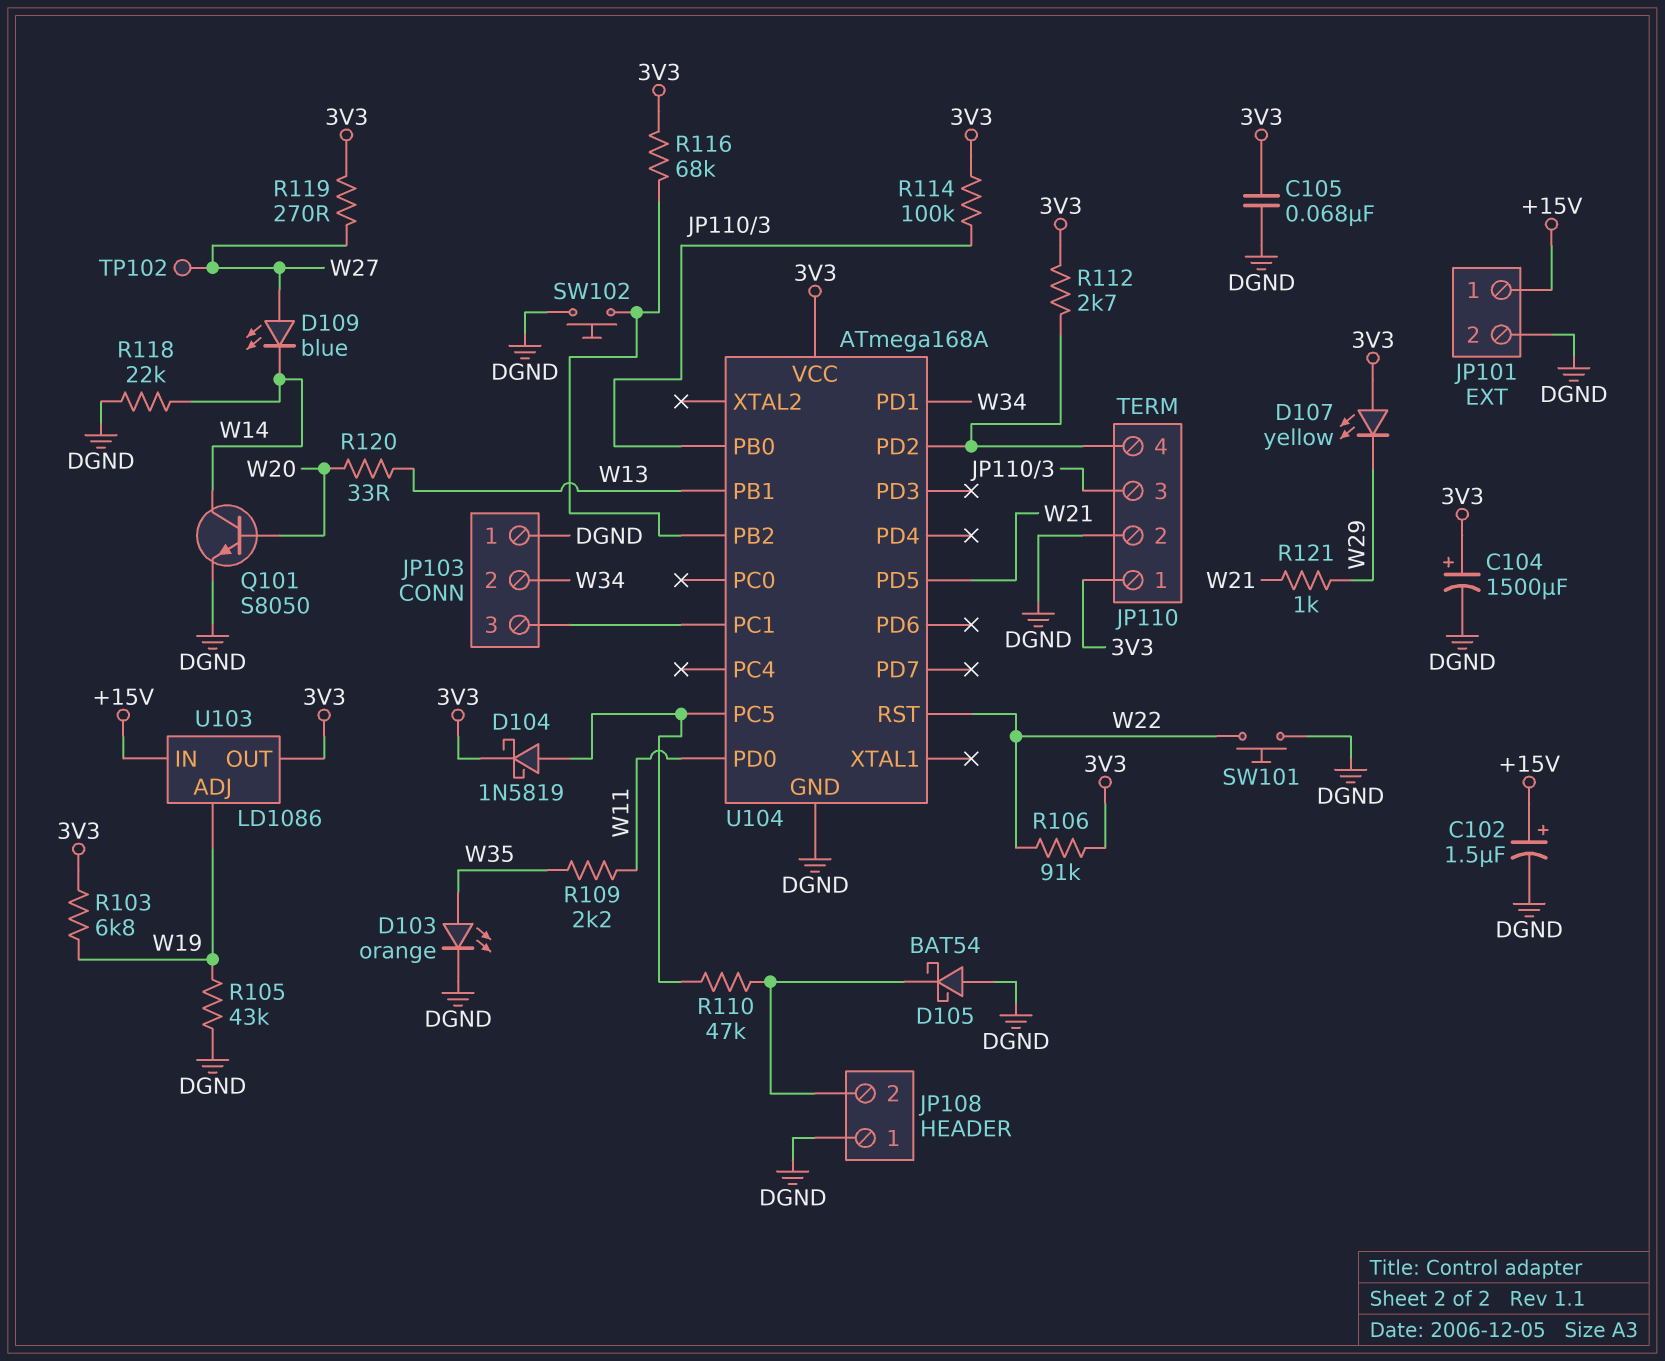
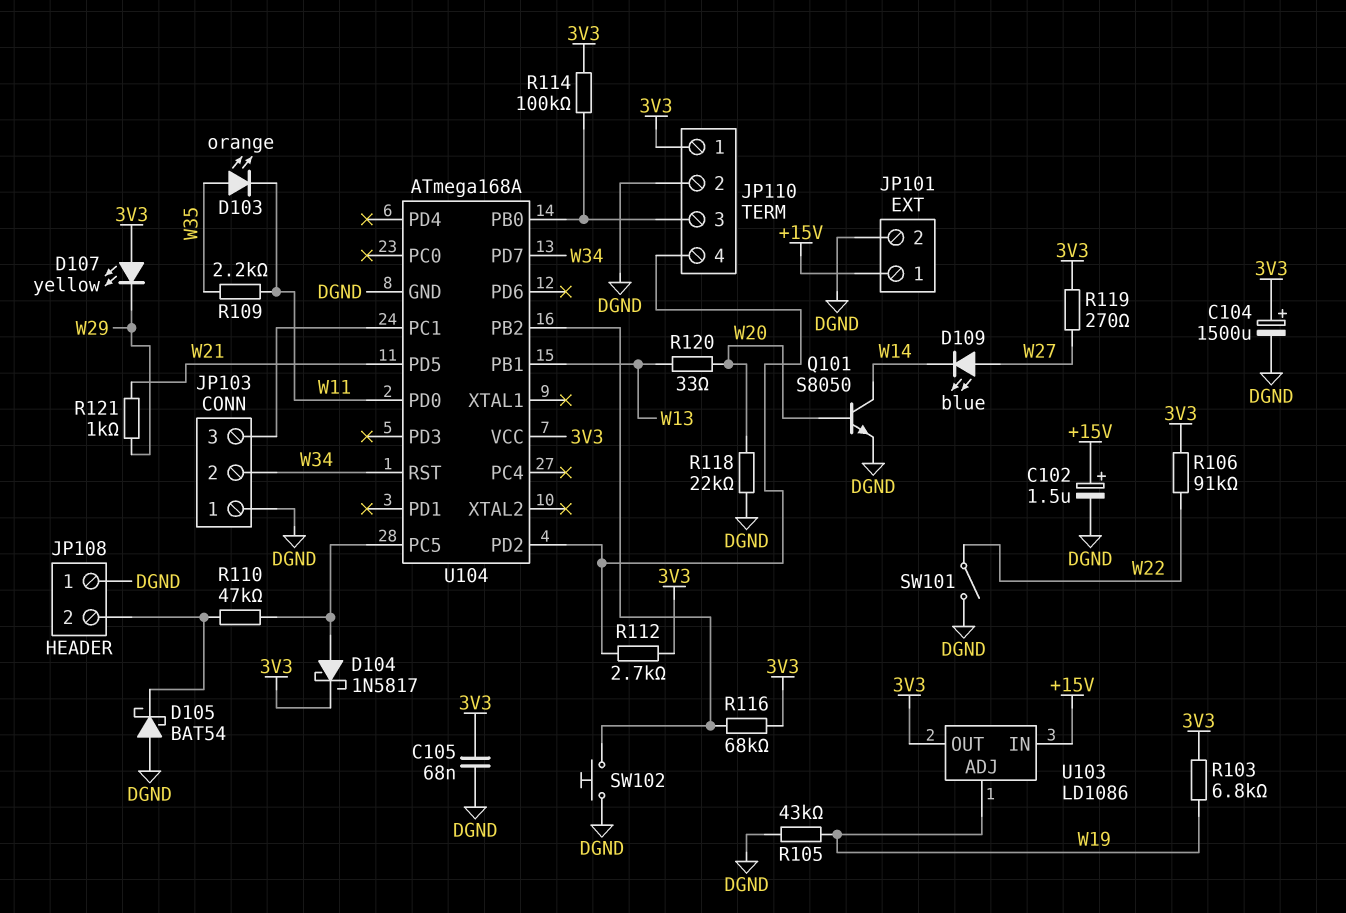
D103: LED orange (A W35, K DGND) -> LED orange (A W35, K W11)
D104: schottky 1N5819 (A U104/PC5, K 3V3) -> schottky 1N5817 (A U104/PC5, K 3V3)
R118: 22k (DGND, W14) -> 22k (DGND, W20)
SW101: button (DGND, W22) -> switch (DGND, W22)
TP102: test point (W27) -> none
U104 pin PD1: W34 -> none
U104 pin PD7: none -> W34
U104 pin RST: W22 -> W34

